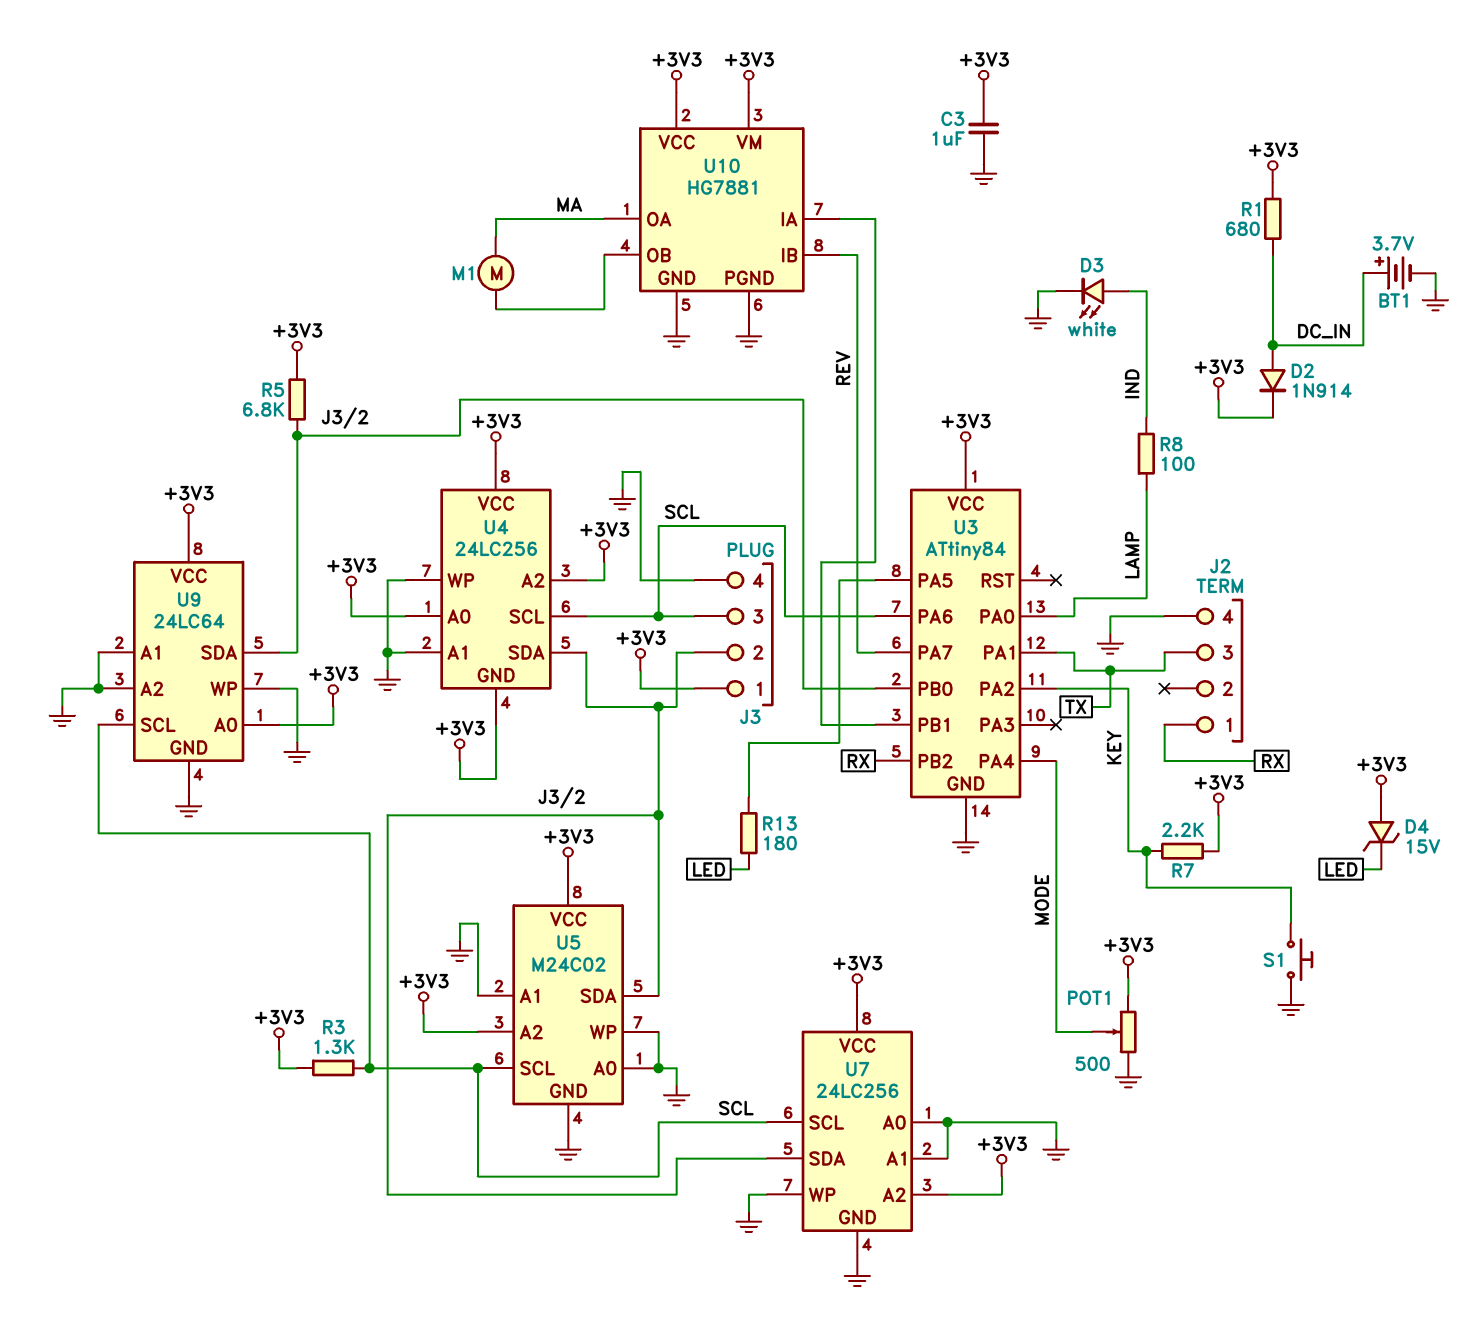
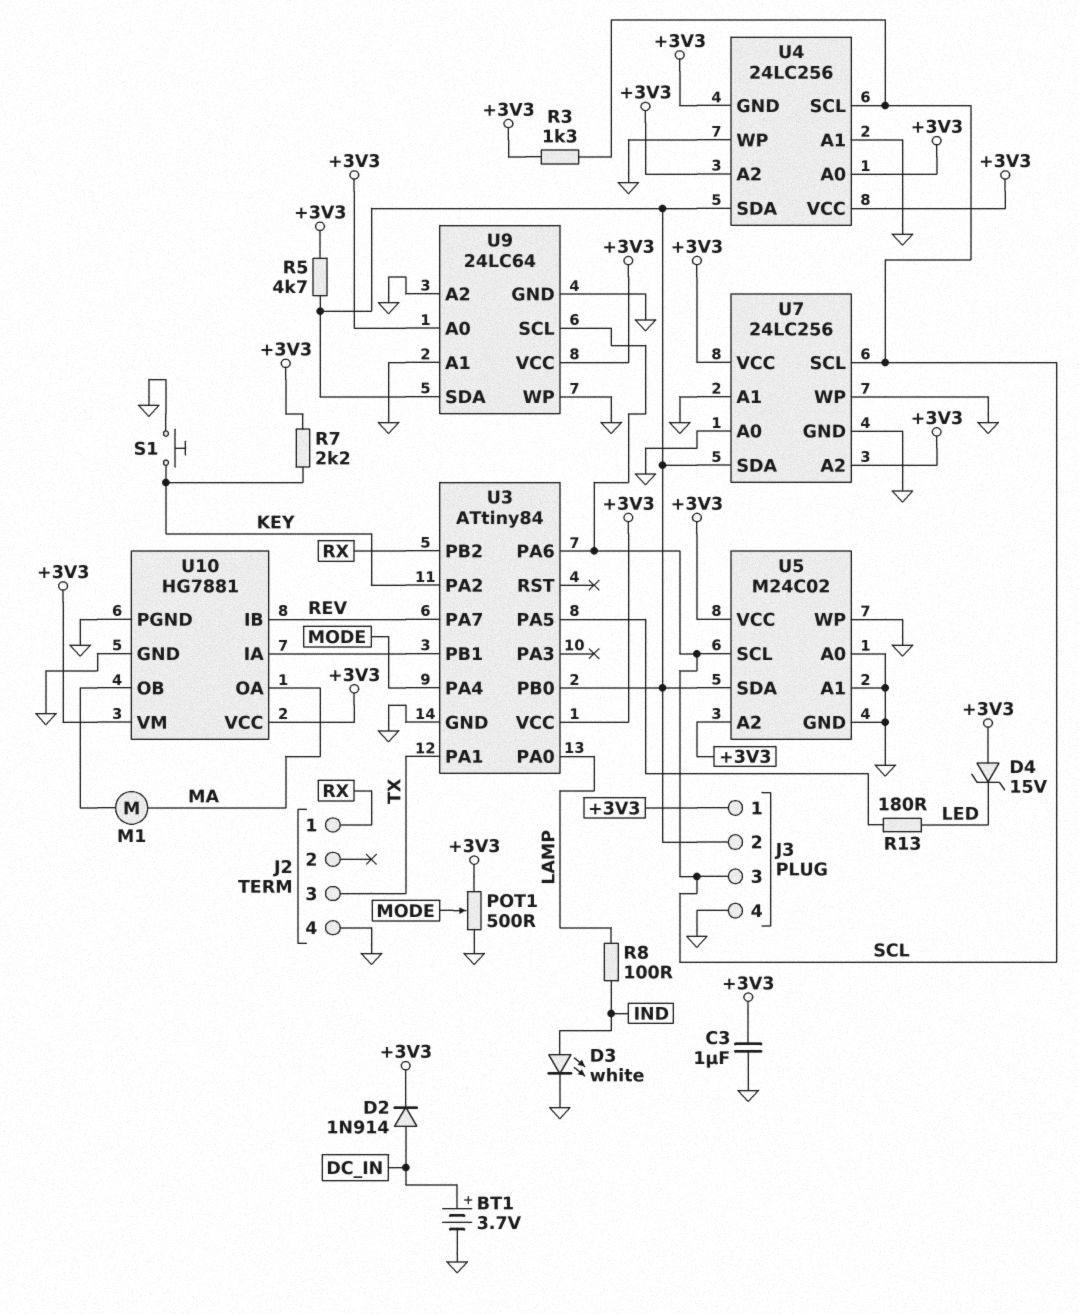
R1: 680 (+3V3, DC_IN) -> none
R5: 6.8k (+3V3, J3/2) -> 4.7k (+3V3, J3/2)

